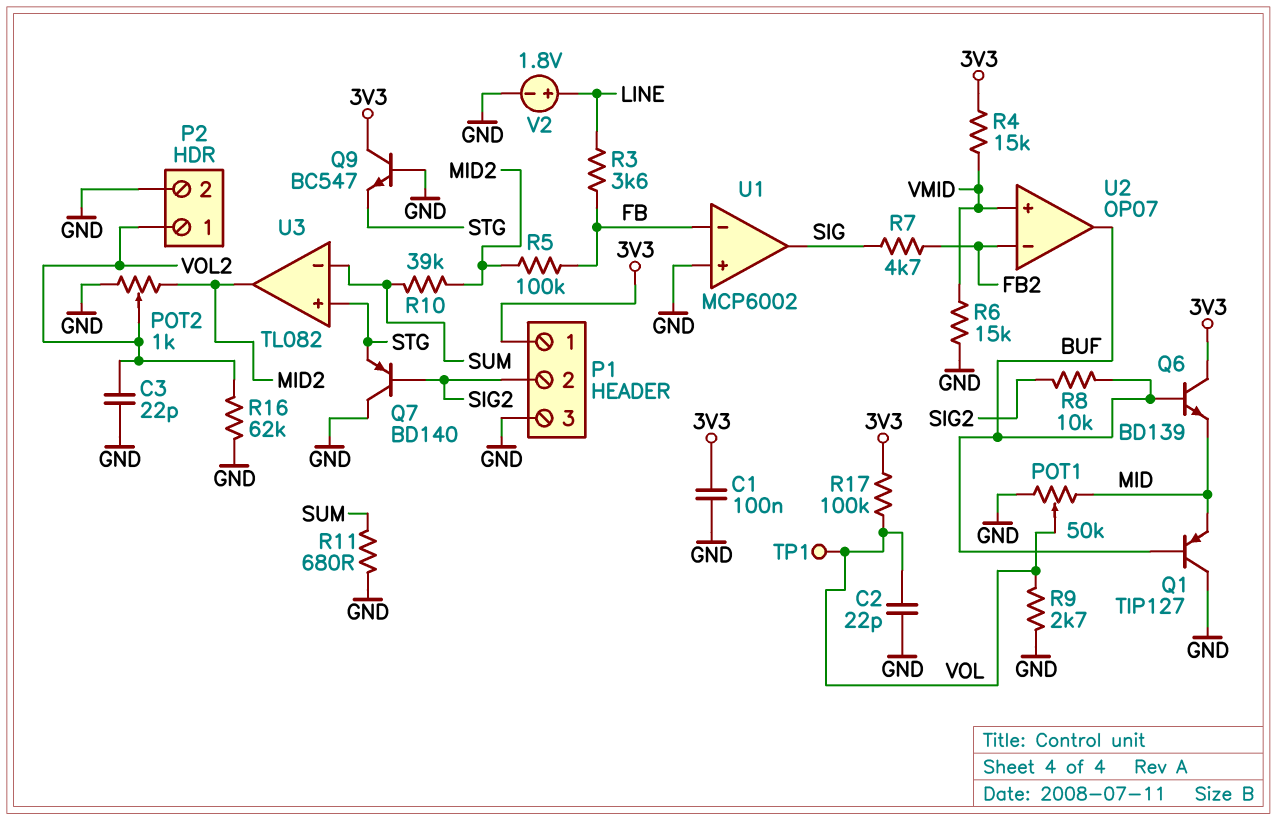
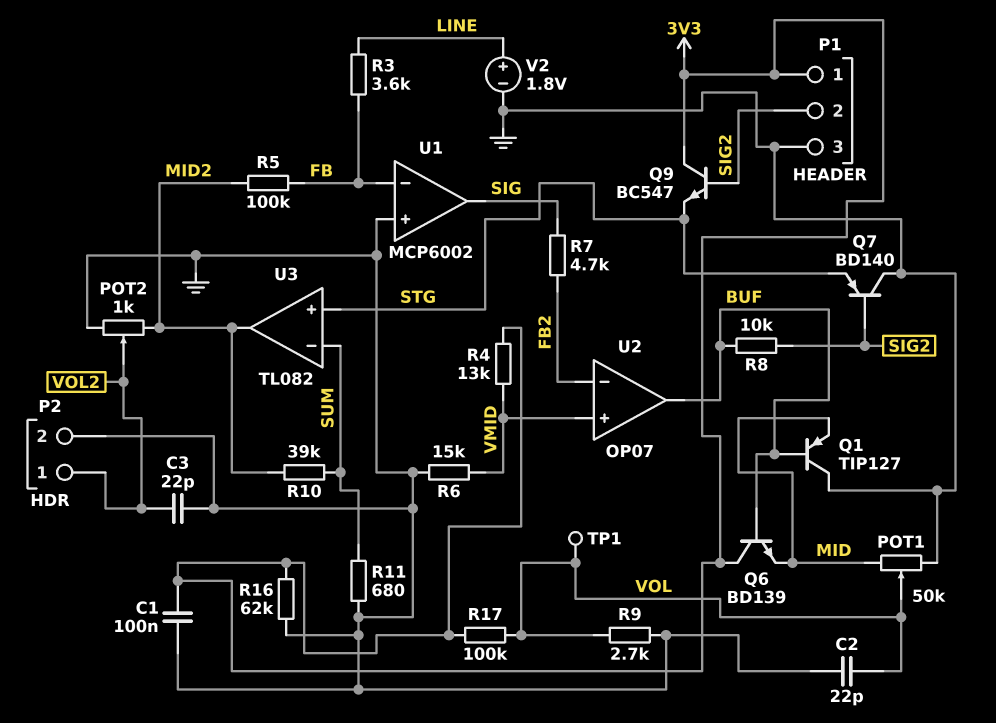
Q9: NPN BC547 (B GND, C 3V3, E STG) -> NPN BC547 (B SIG2, C 3V3, E STG)
R4: 15k (3V3, VMID) -> 13k (3V3, VMID)
R16: 62k (GND, VOL2) -> 62k (3V3, GND)

